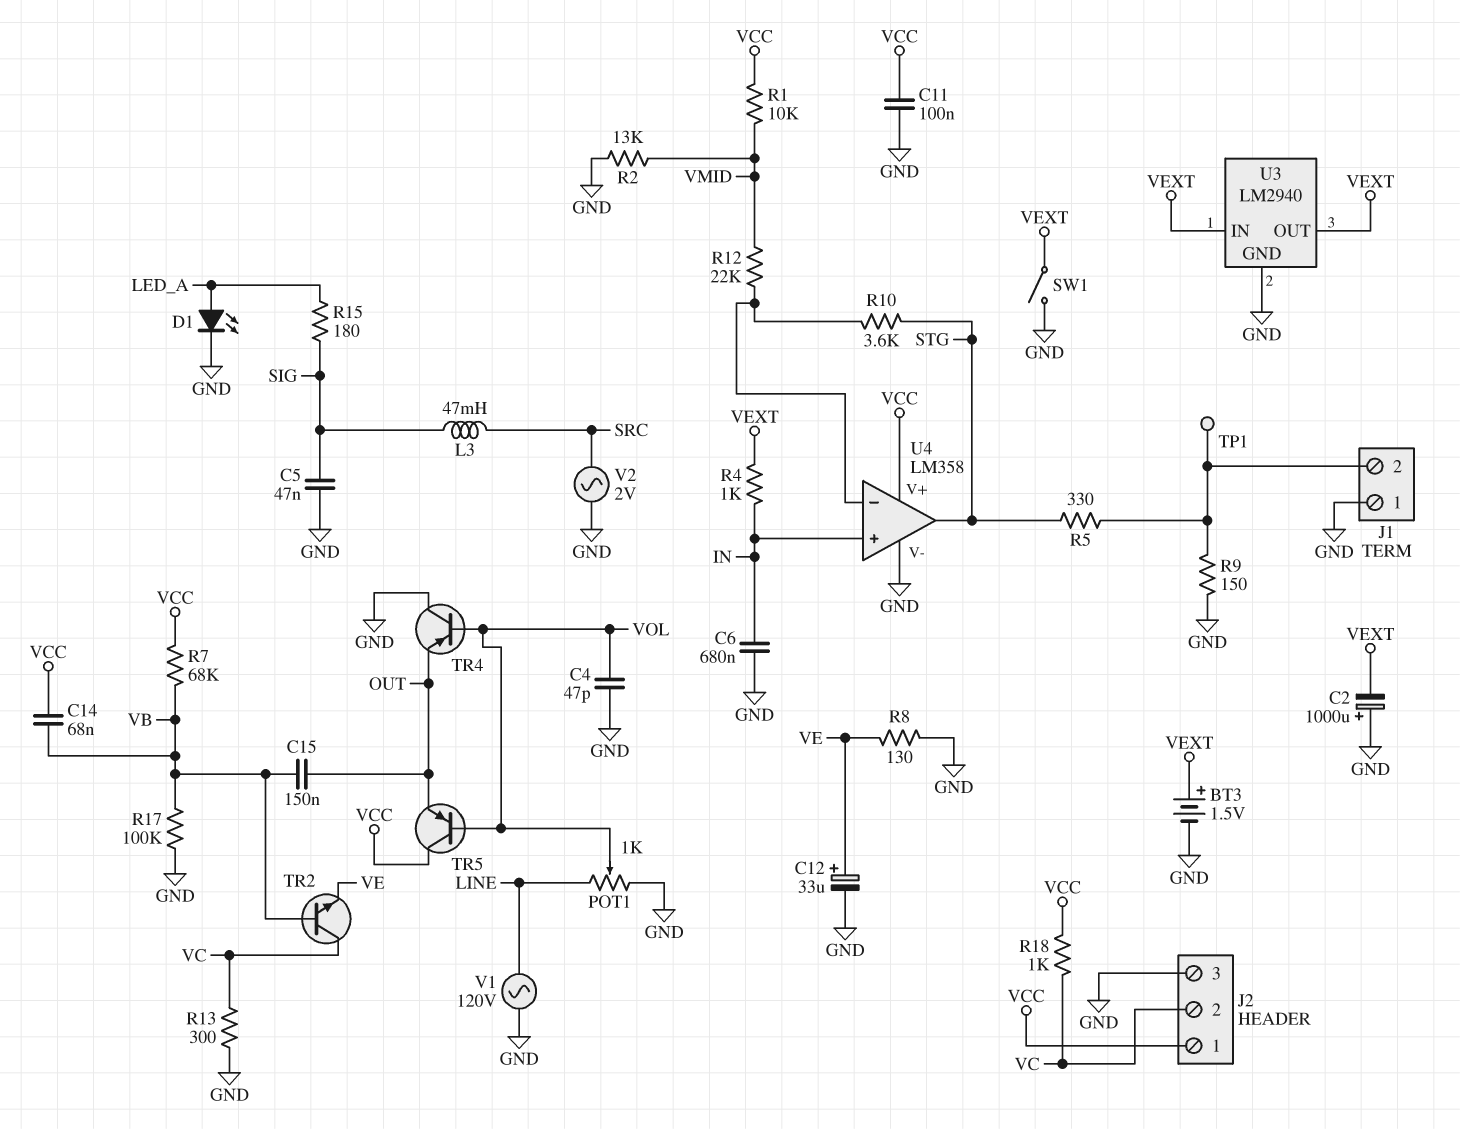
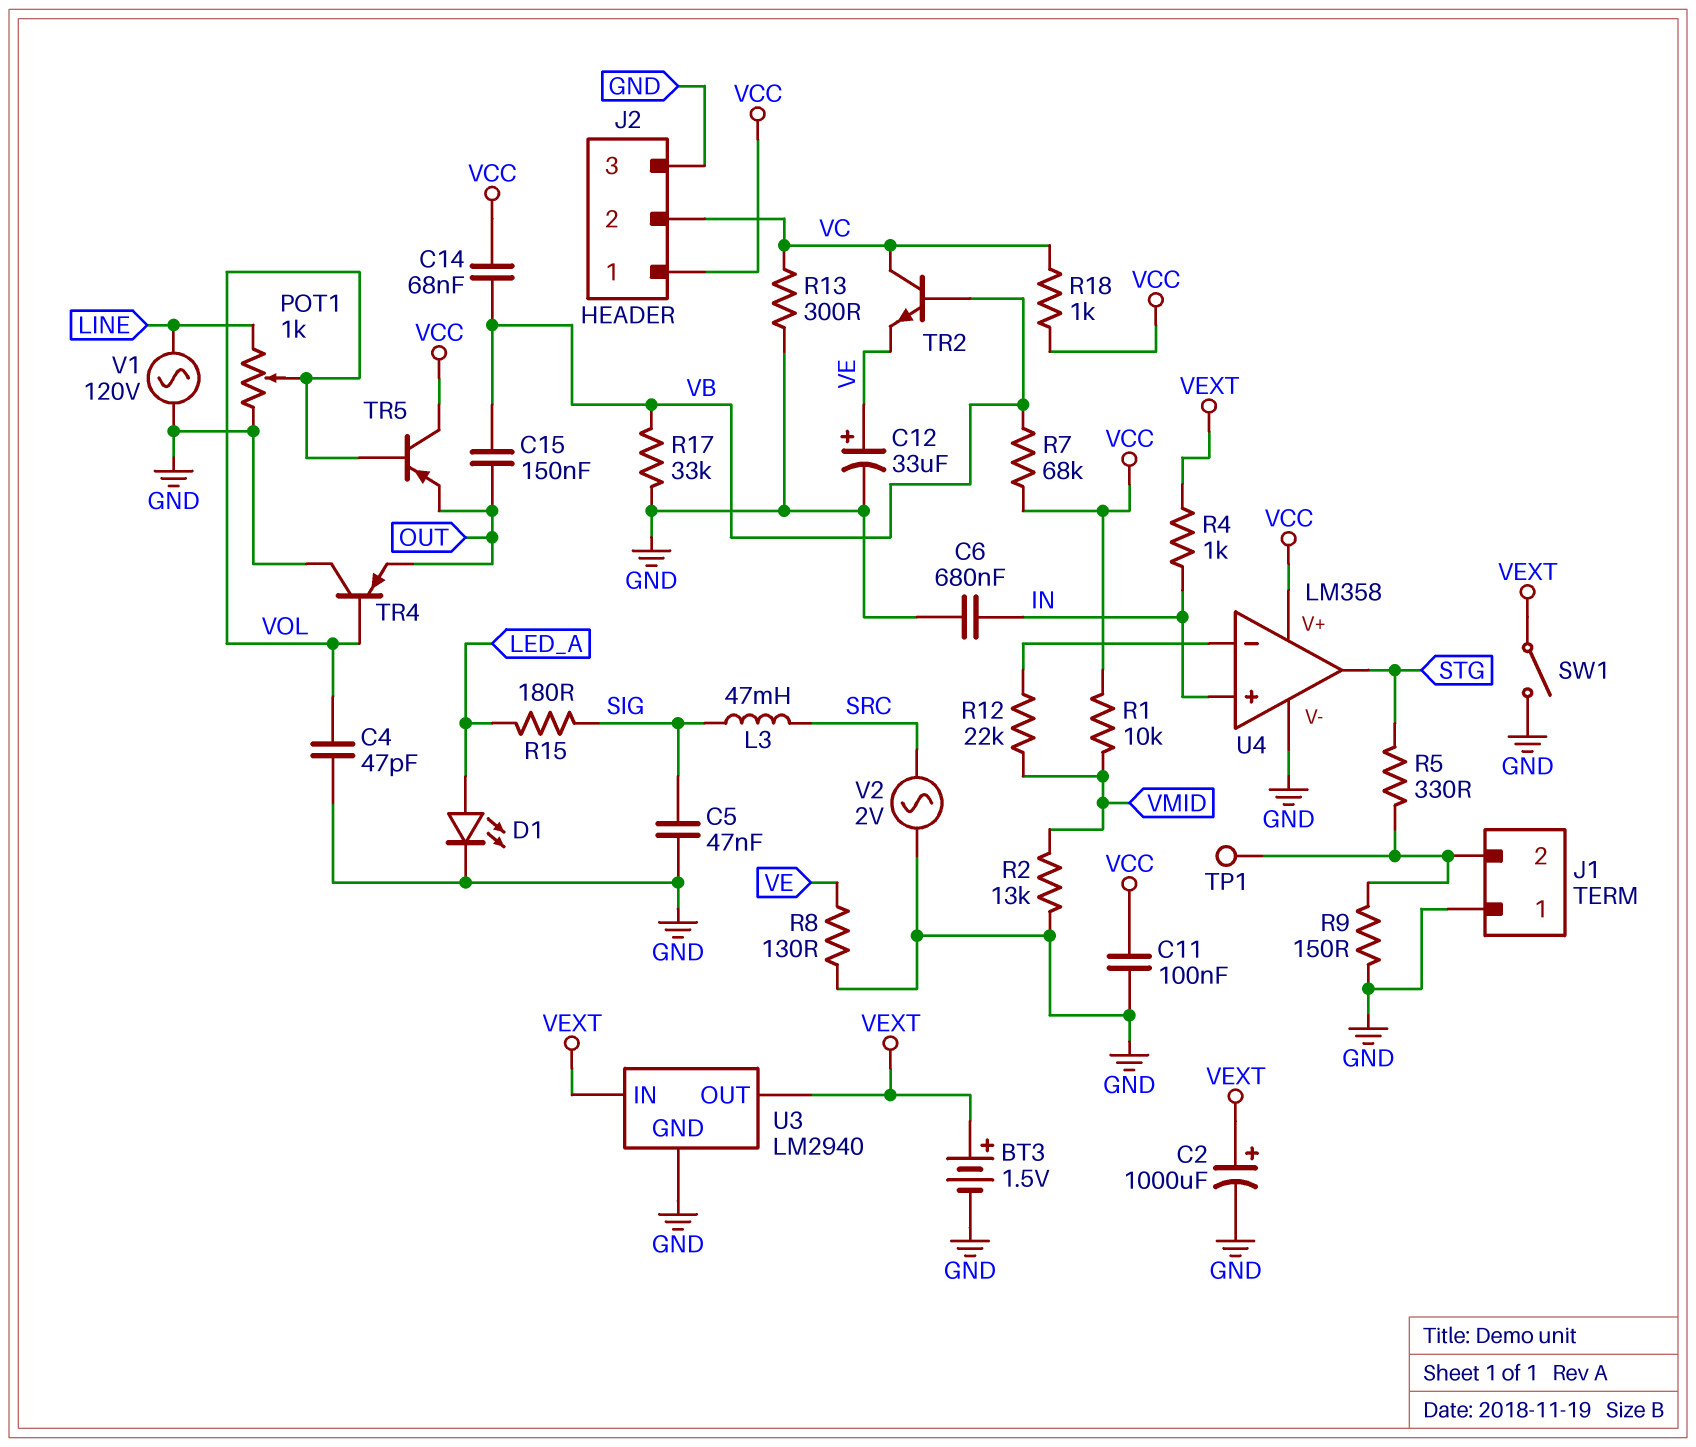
C2: 1000uF (plus GND, minus VEXT) -> 1000uF (plus VEXT, minus GND)
R10: 3.6k (STG, U4/in-) -> none
R17: 100k (GND, VB) -> 33k (GND, VB)

